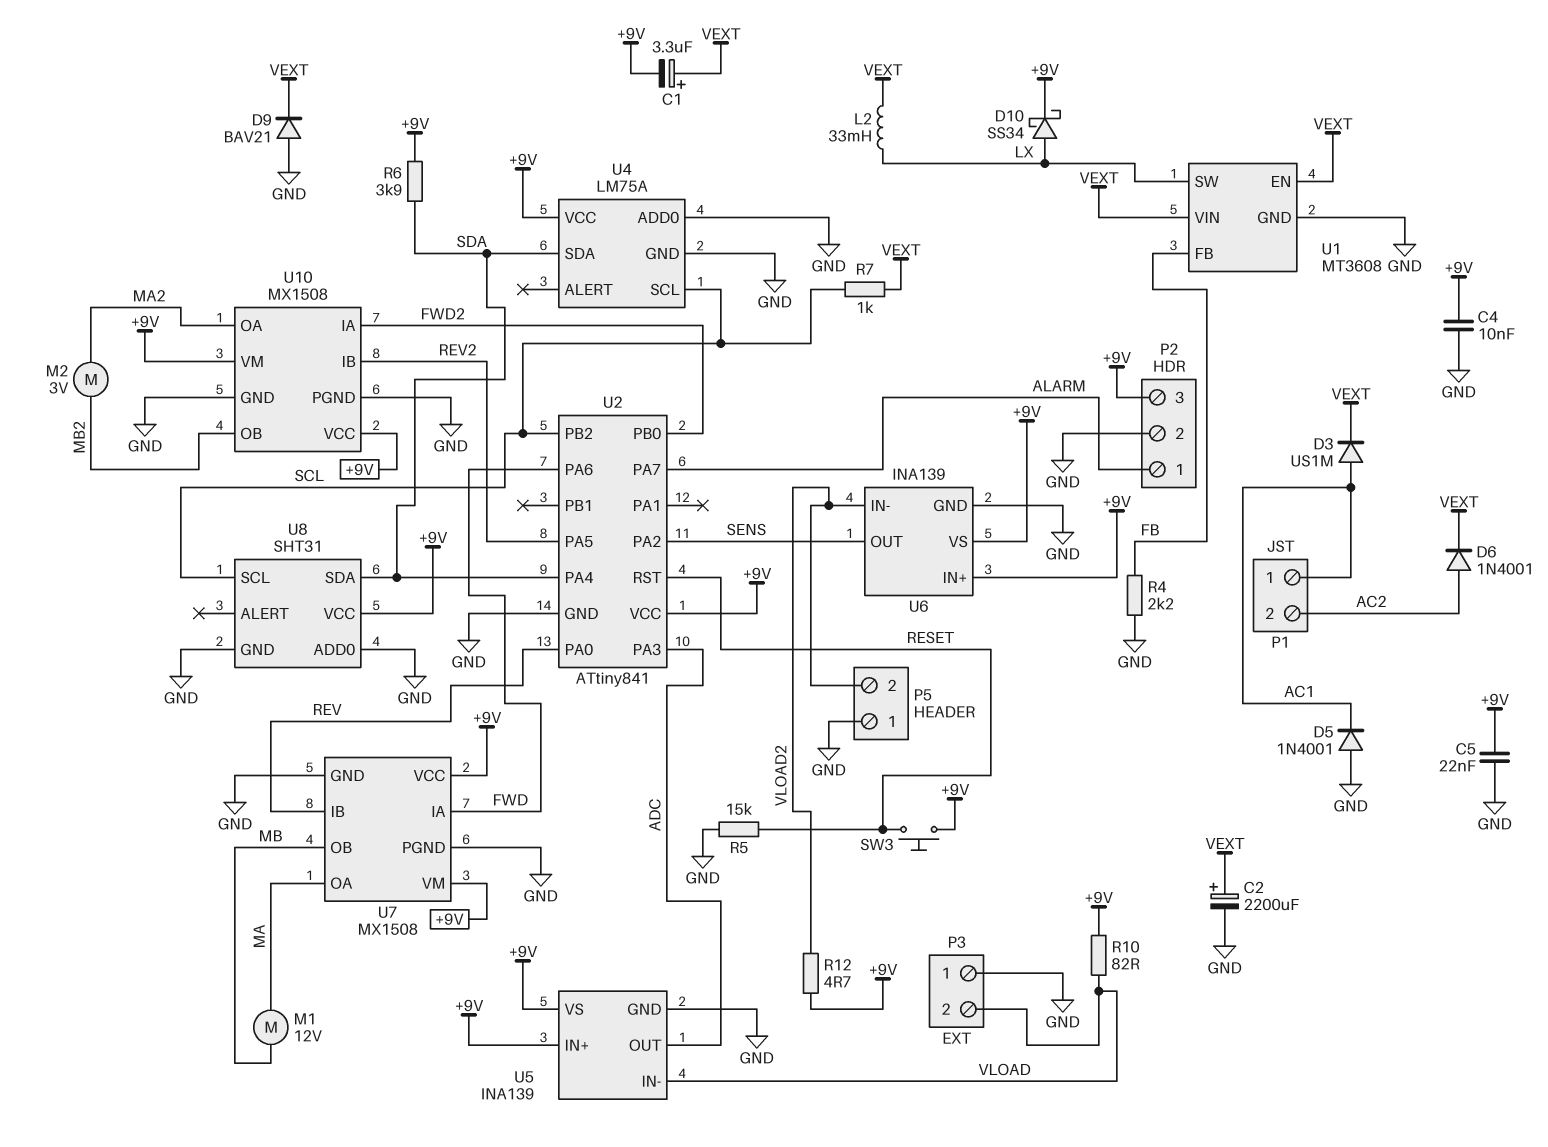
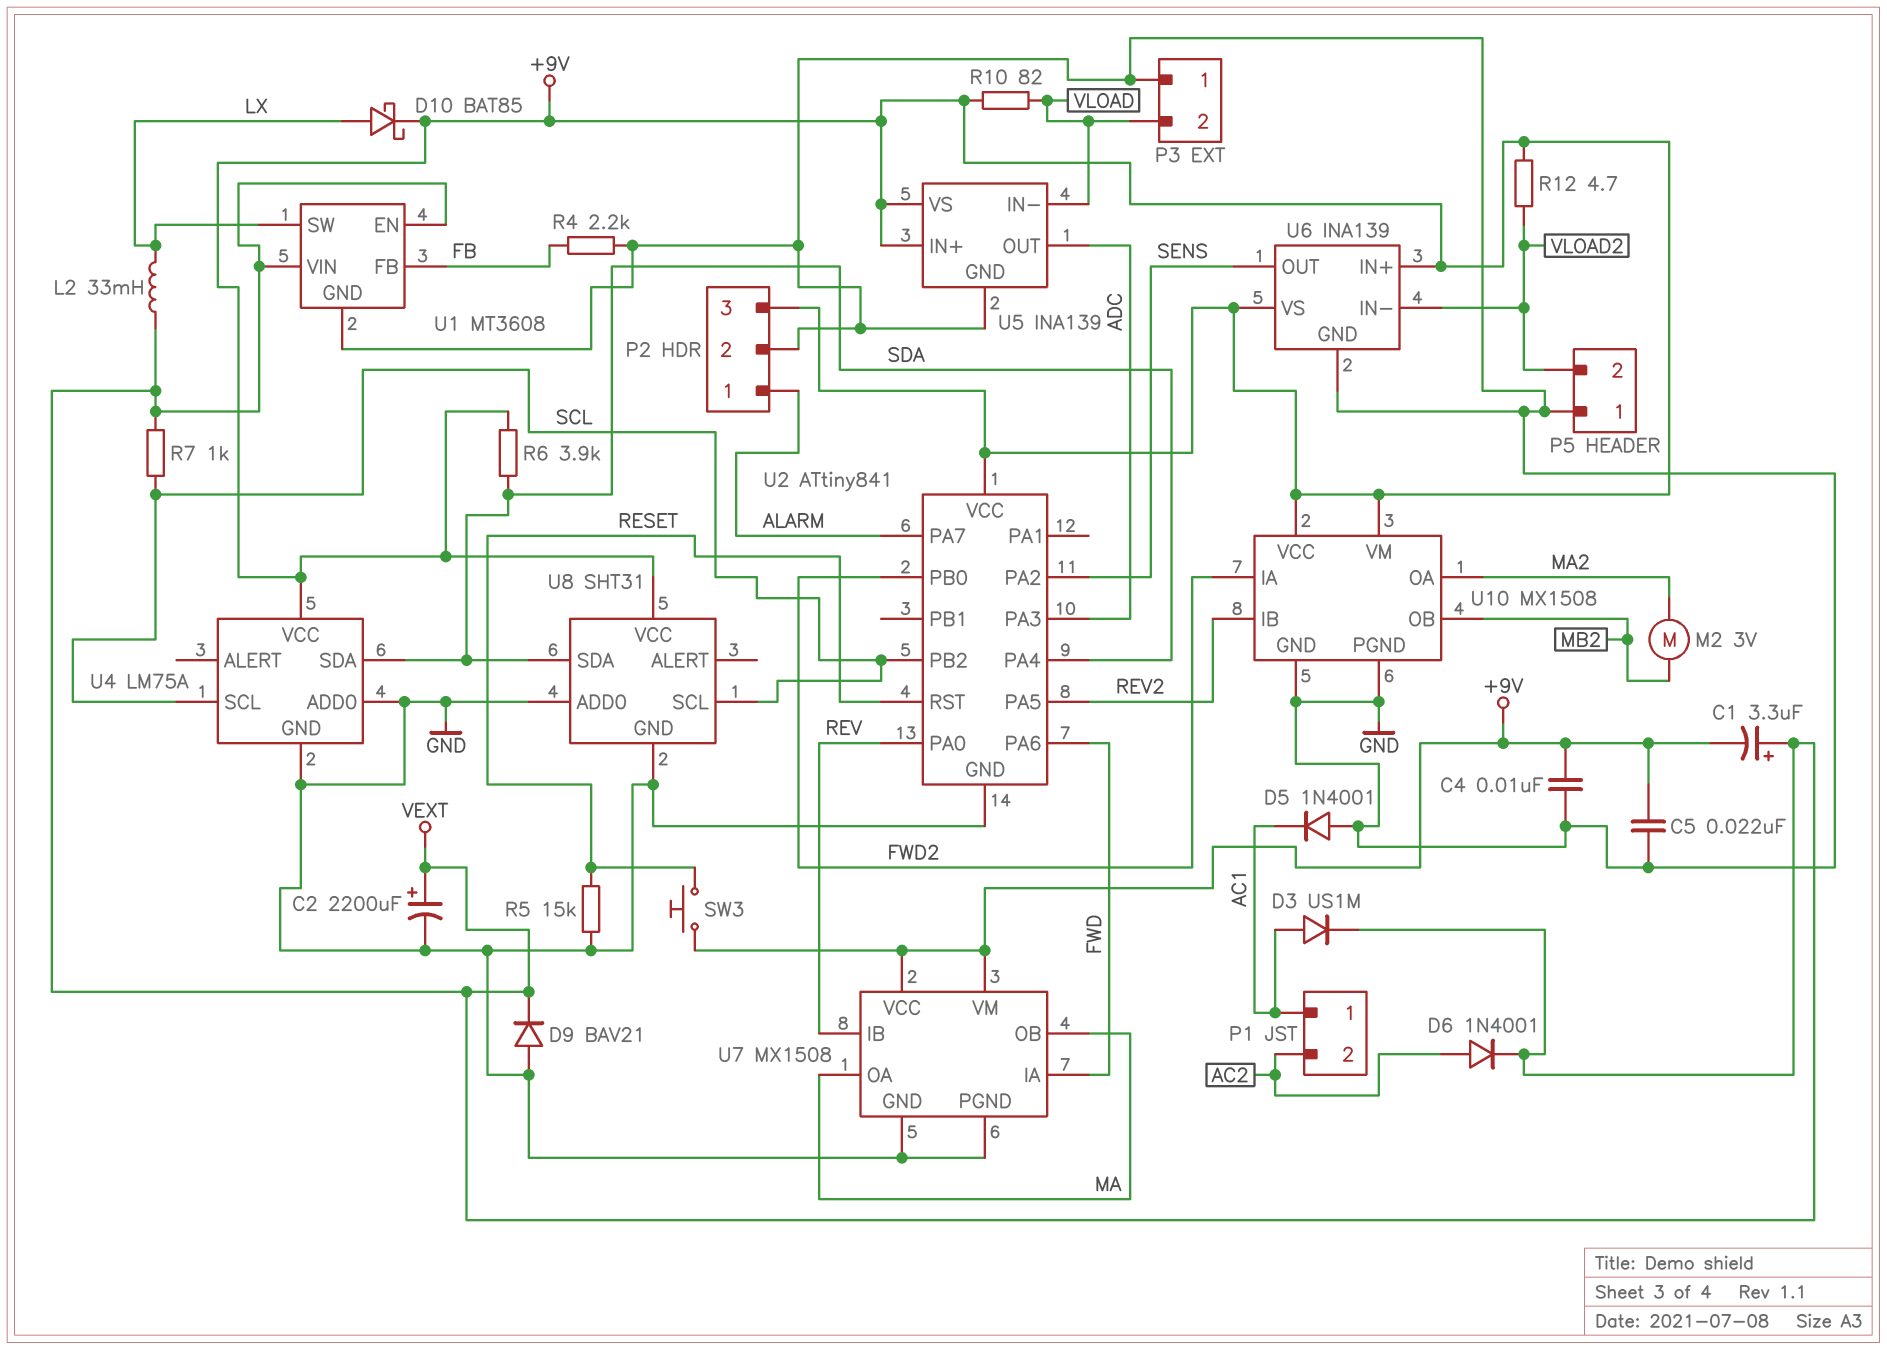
D10: schottky SS34 (A LX, K +9V) -> schottky BAT85 (A LX, K +9V)
M1: motor 12V (MA, MB) -> none
U7 pin OB: MB -> MA

